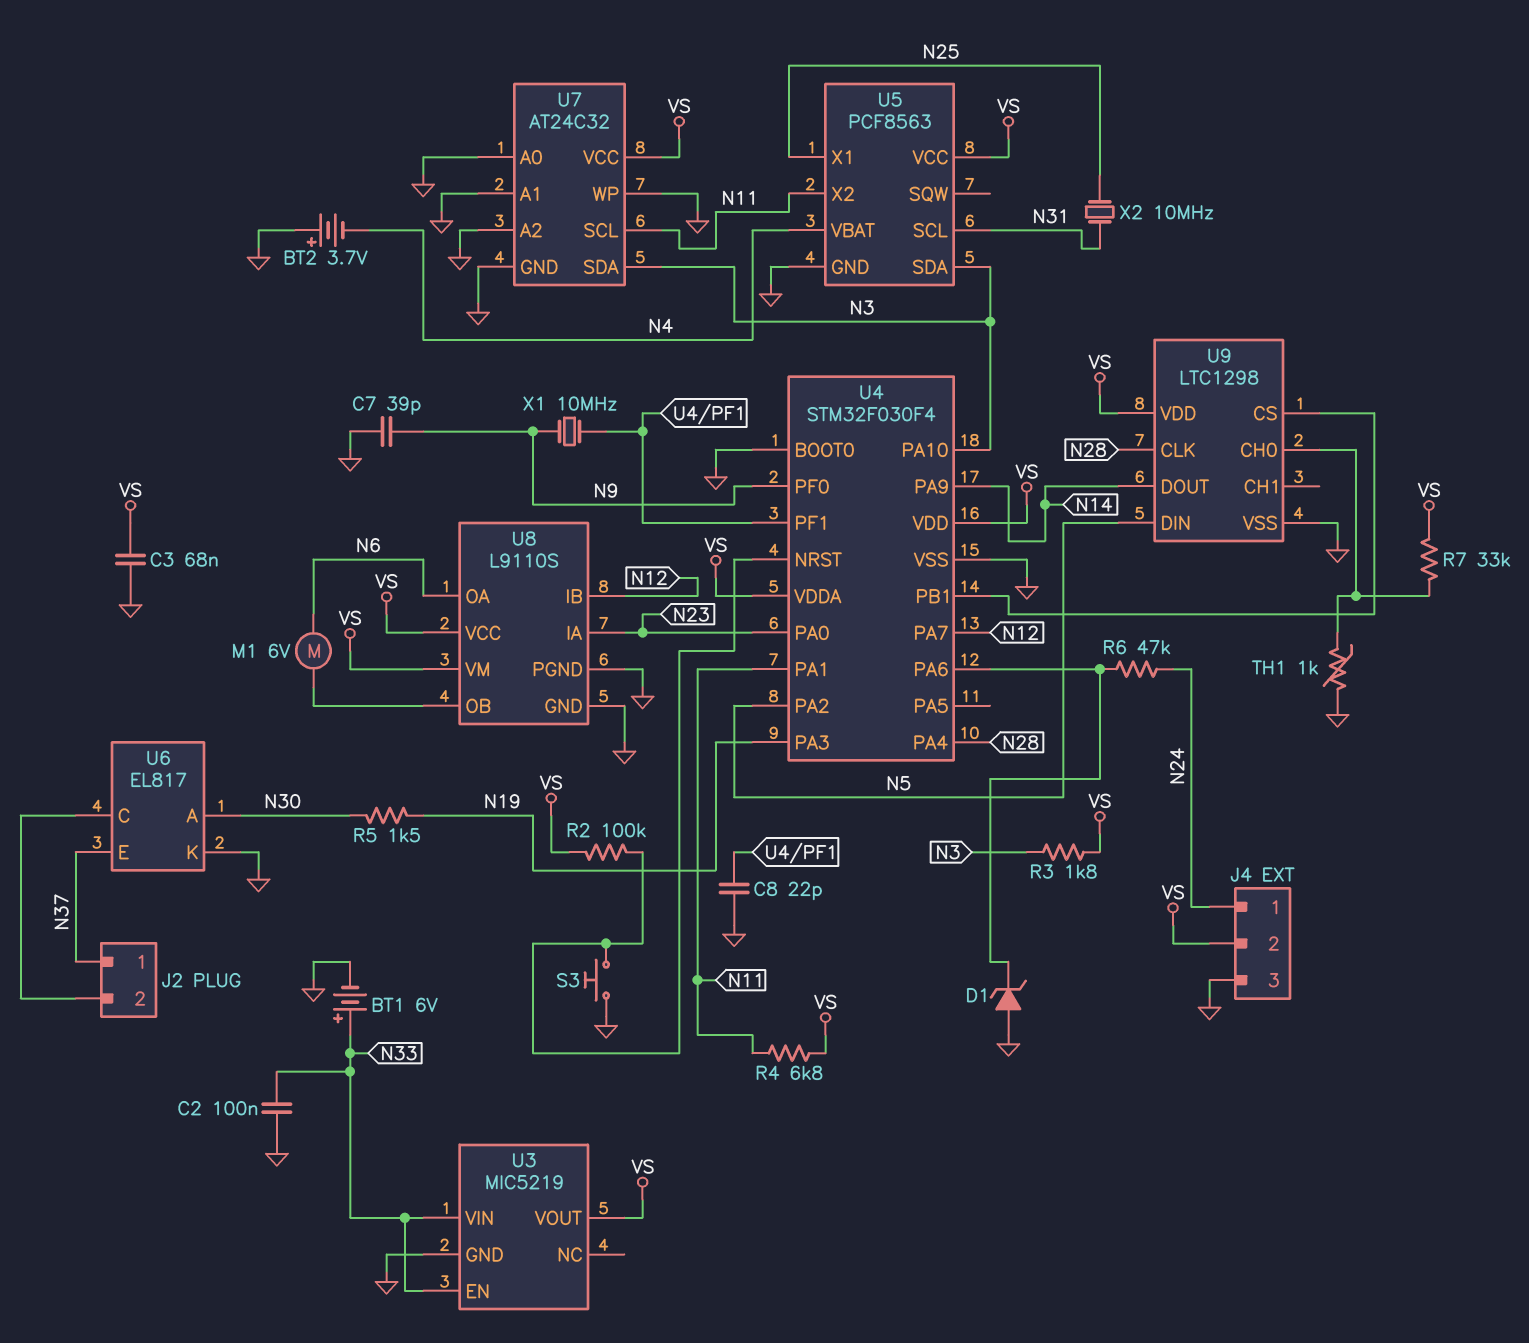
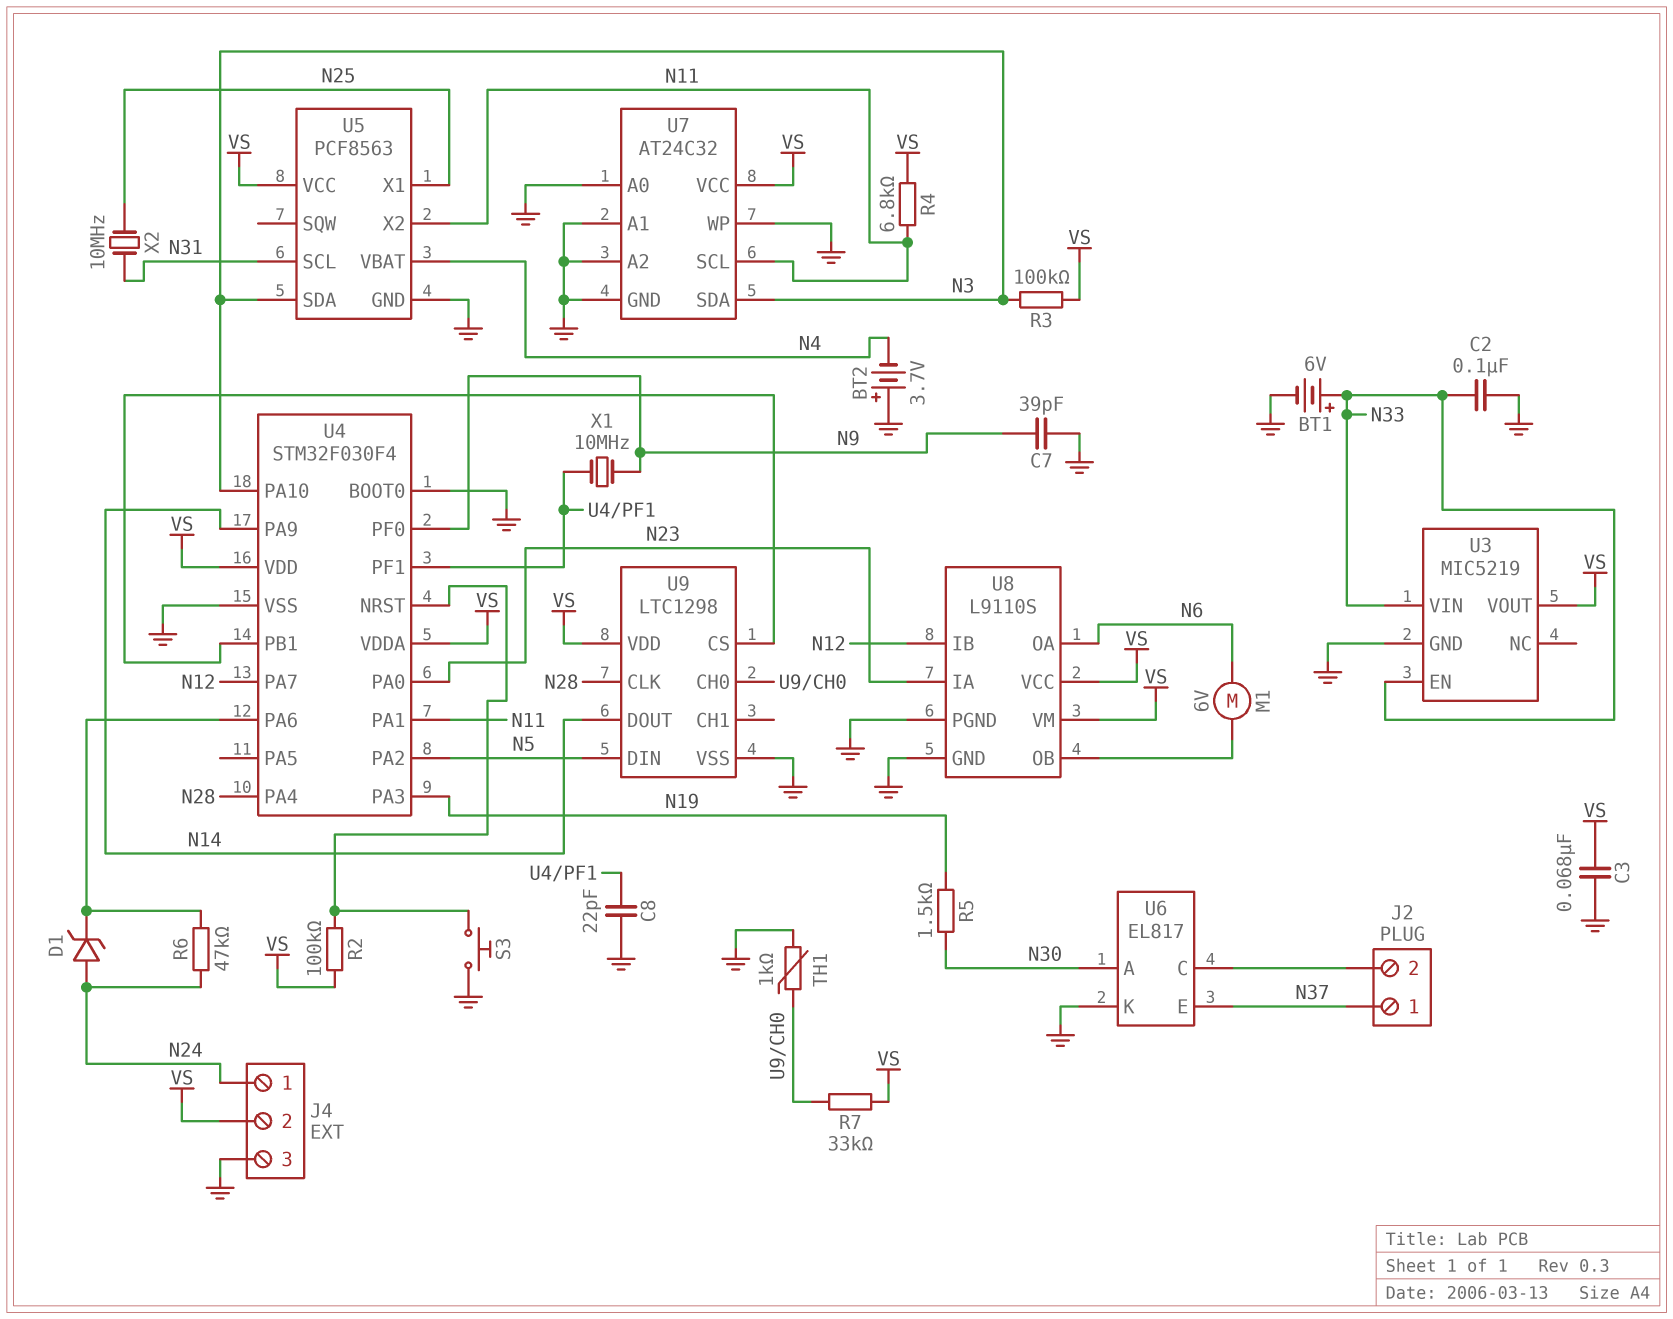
D1: zener (A GND, K U4/PA6) -> zener (A N24, K U4/PA6)
R3: 1.8k (N3, VS) -> 100k (N3, VS)

